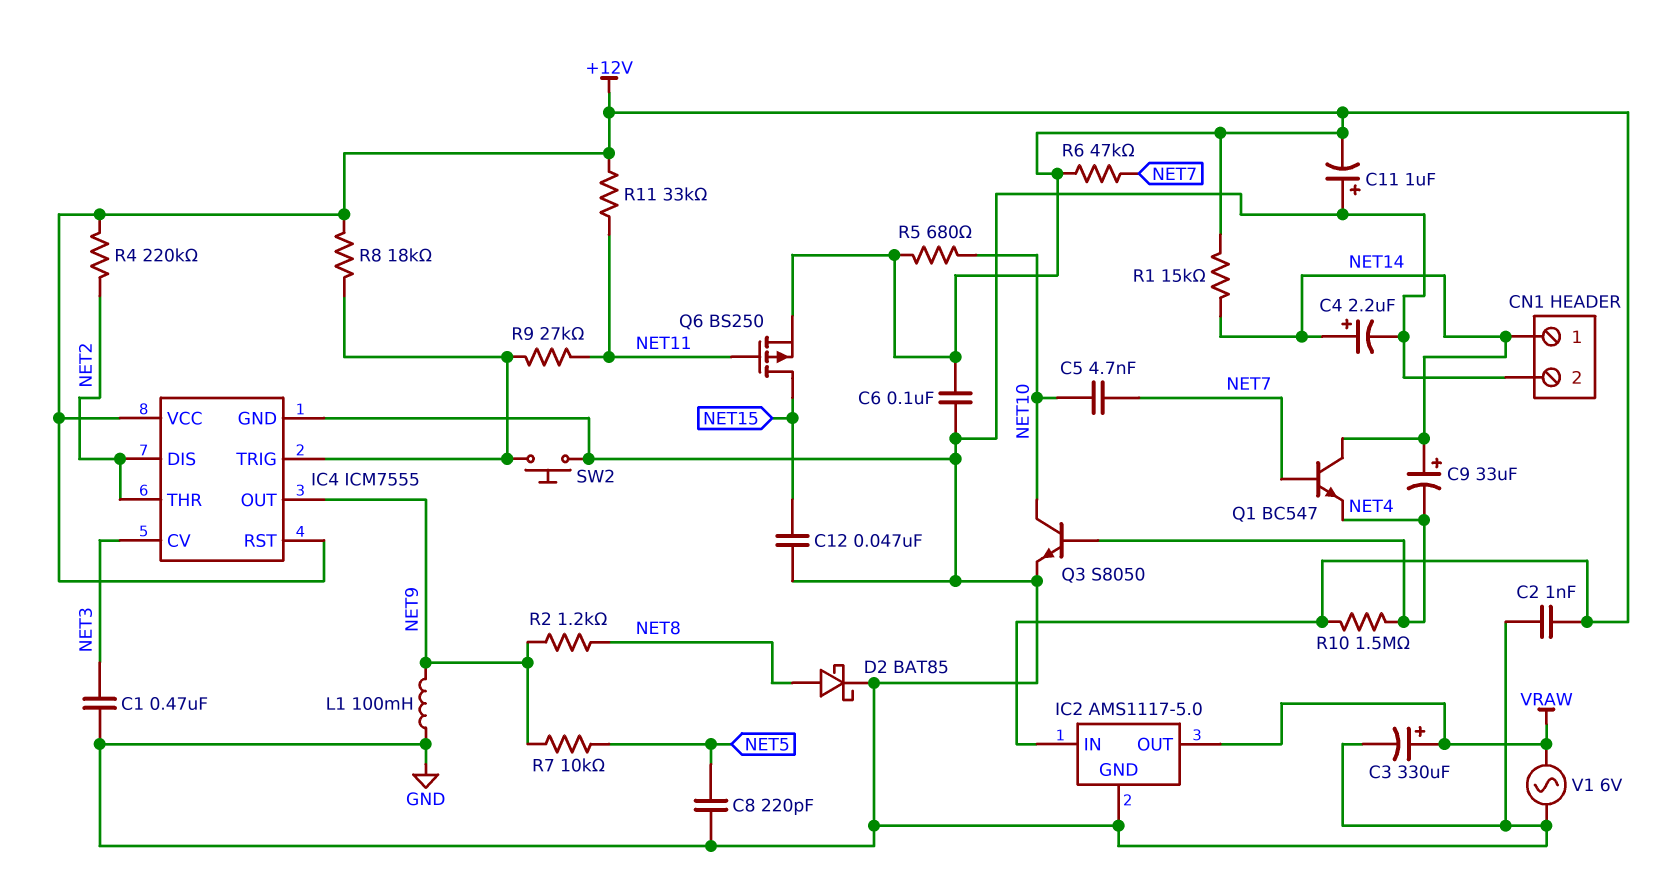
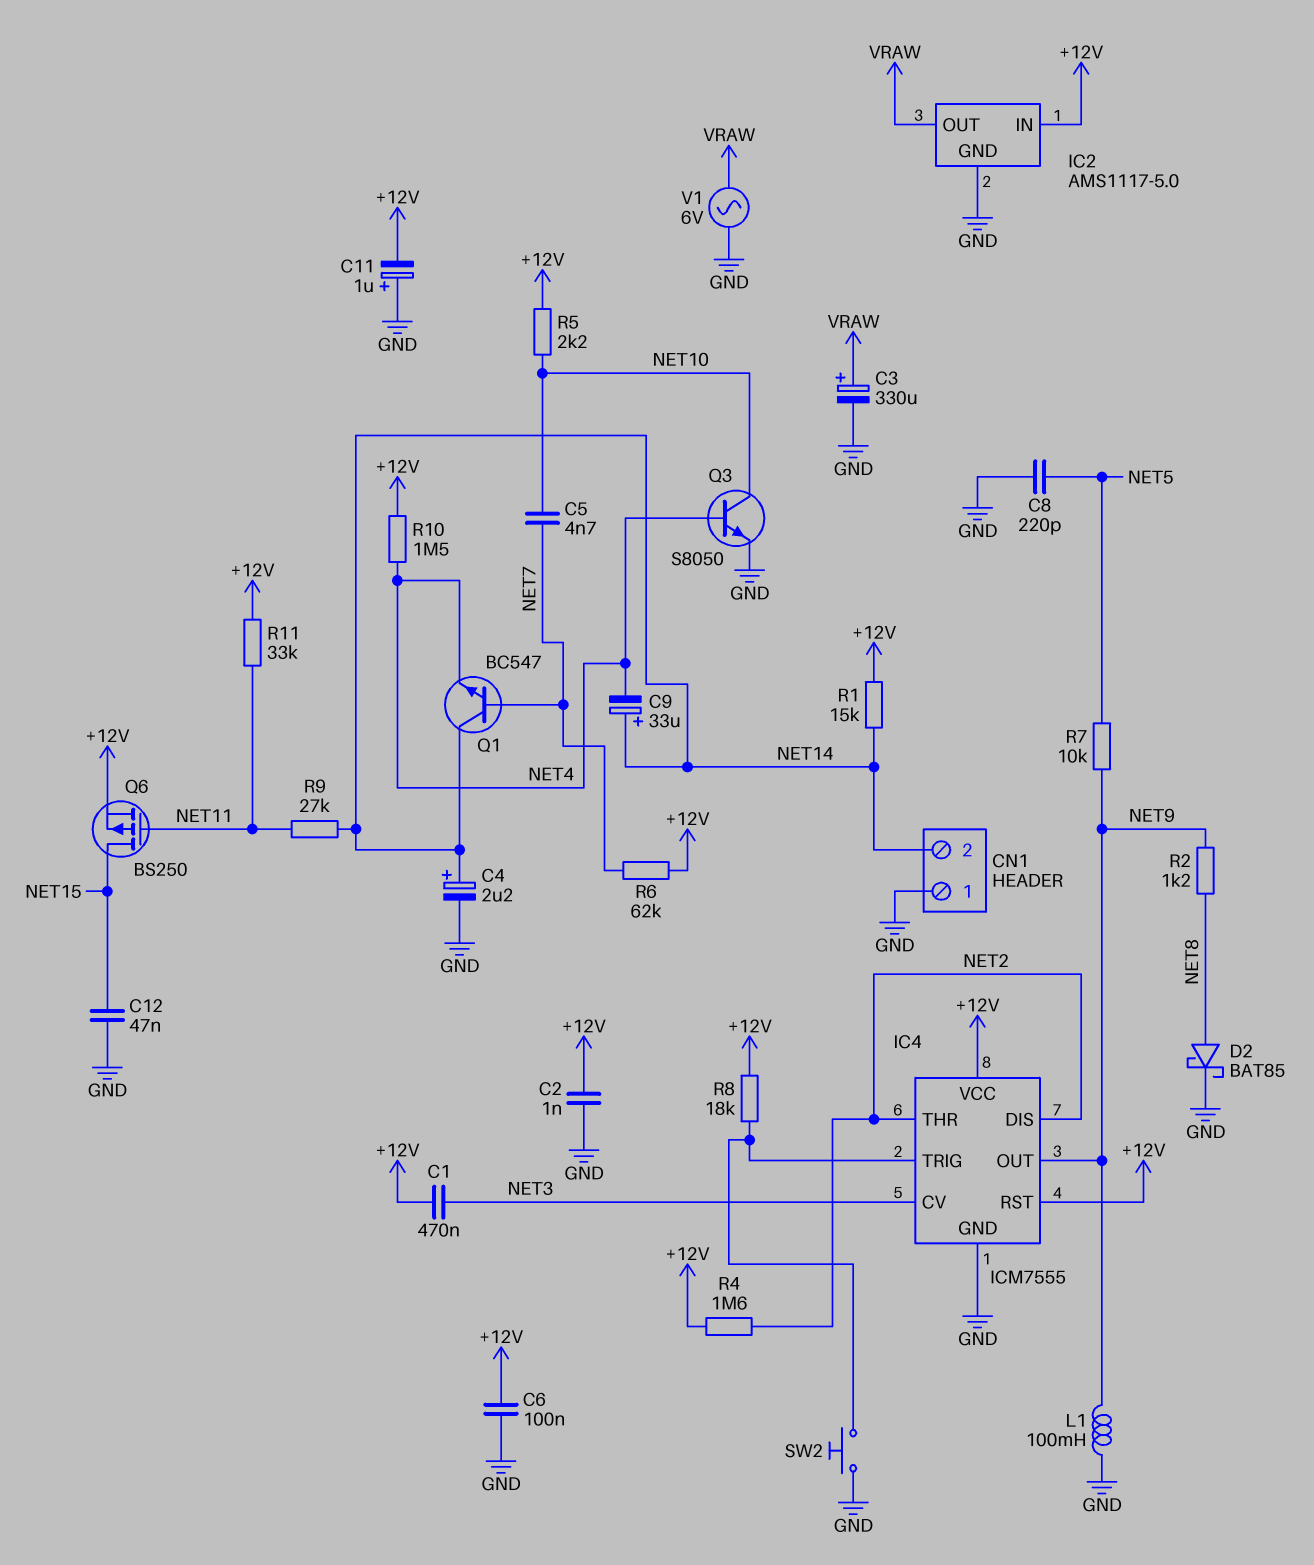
C1: 470nF (GND, NET3) -> 470nF (+12V, NET3)
CN1 pin 1: NET14 -> GND
CN1 pin 2: GND -> NET14
R4: 220k (+12V, NET2) -> 1.6M (+12V, NET2)
R5: 680 (+12V, NET10) -> 2.2k (+12V, NET10)
R6: 47k (+12V, NET7) -> 62k (+12V, NET7)
R9: 27k (IC4/TRIG, NET11) -> 27k (NET11, NET14)

